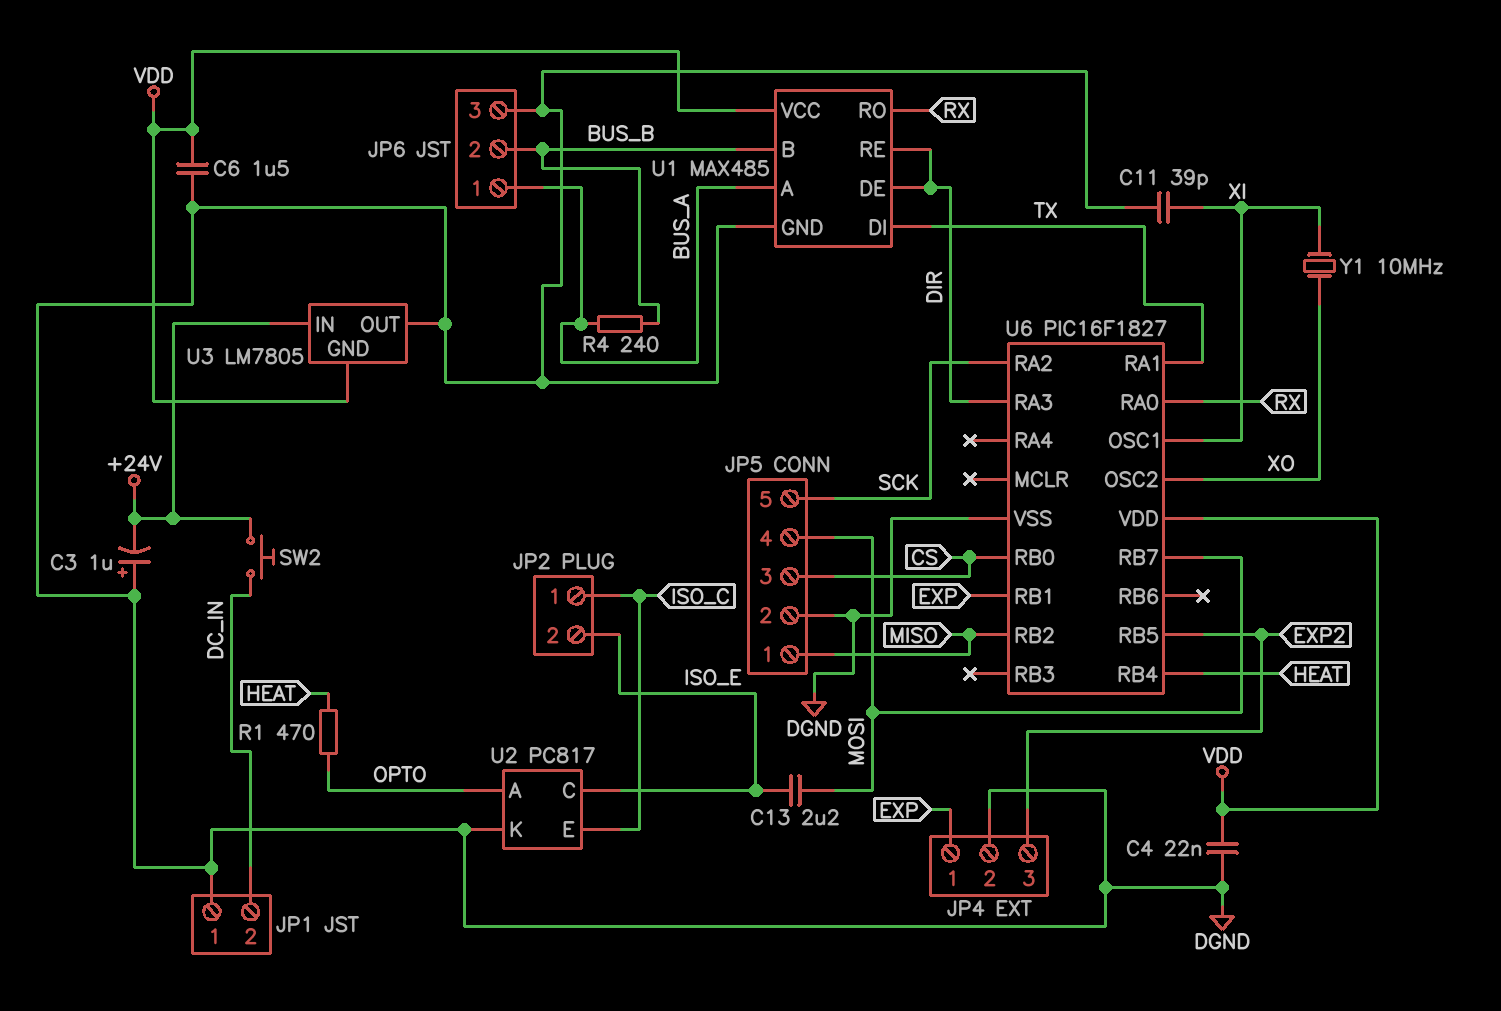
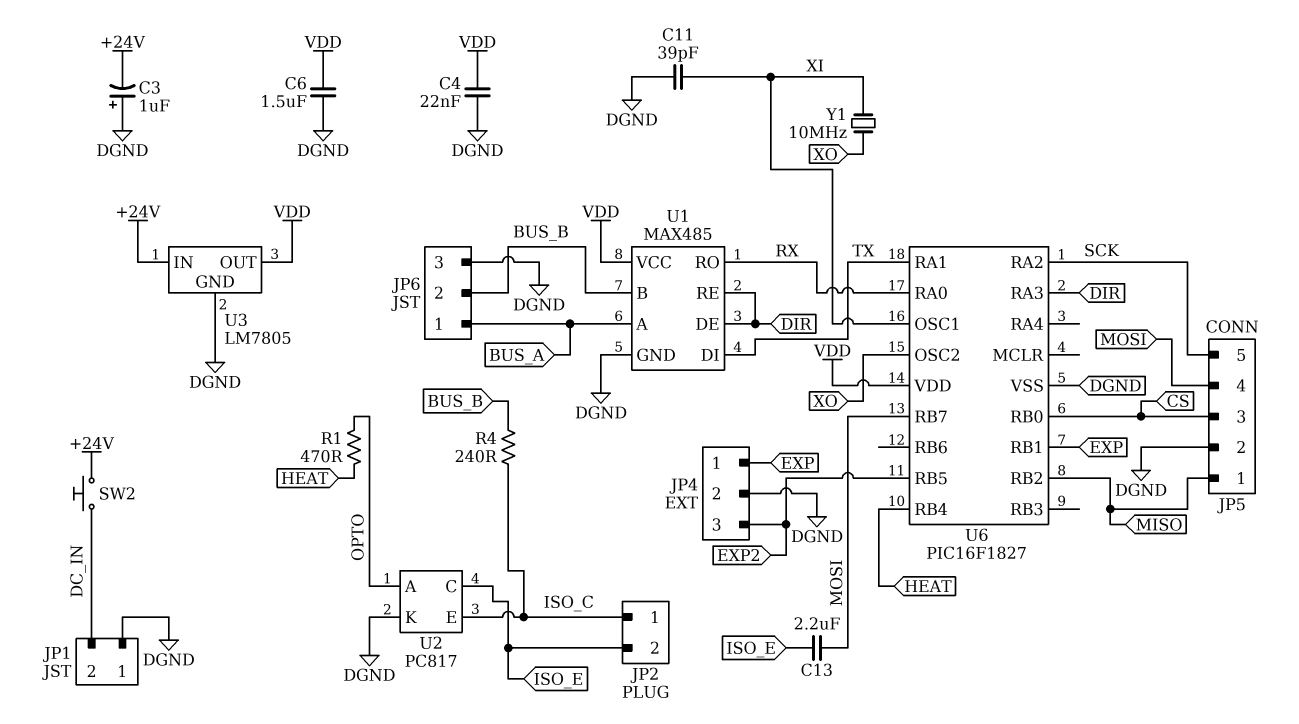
R4: 240 (BUS_A, BUS_B) -> 240 (BUS_B, ISO_C)
U3 pin GND: VDD -> DGND
U3 pin OUT: DGND -> VDD

